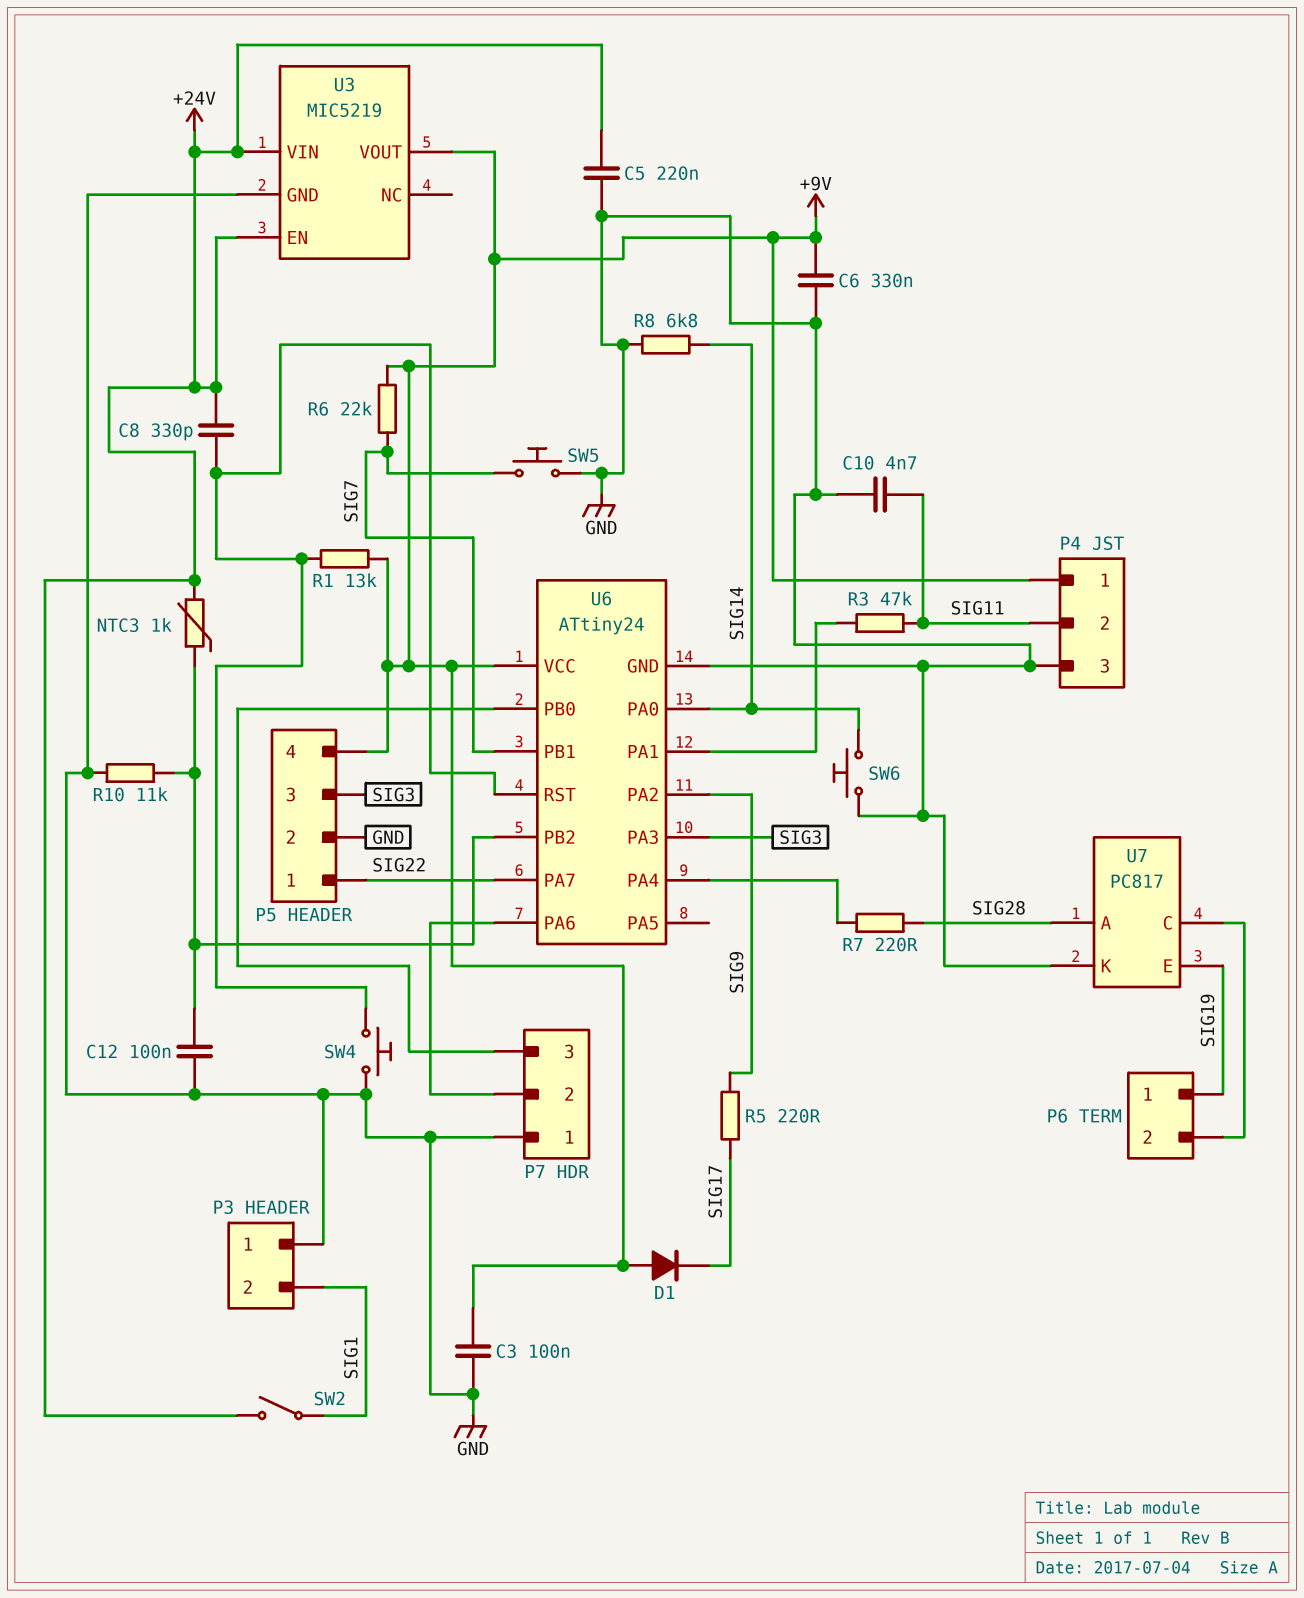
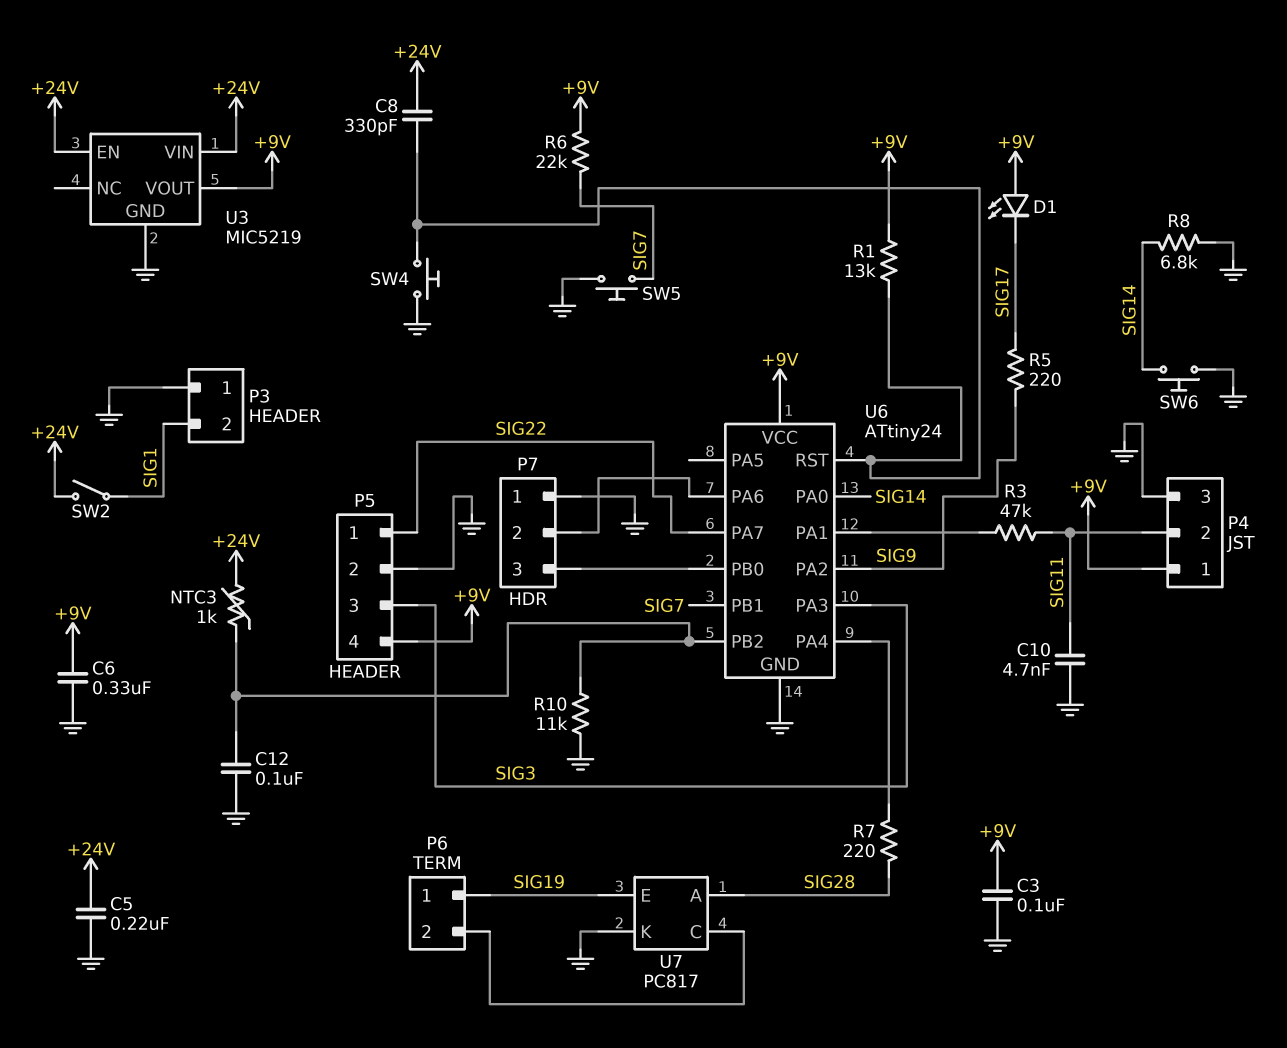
D1: diode (A +9V, K SIG17) -> LED (A +9V, K SIG17)

